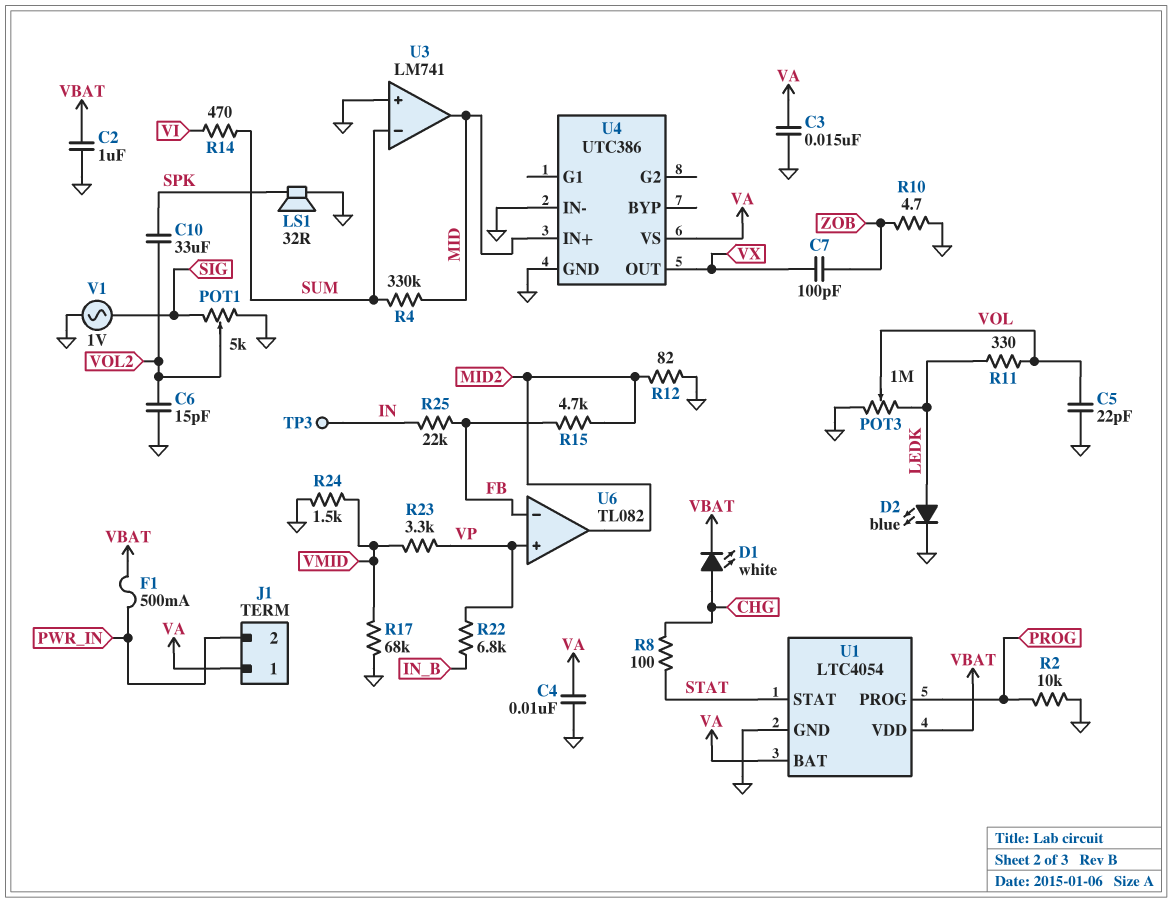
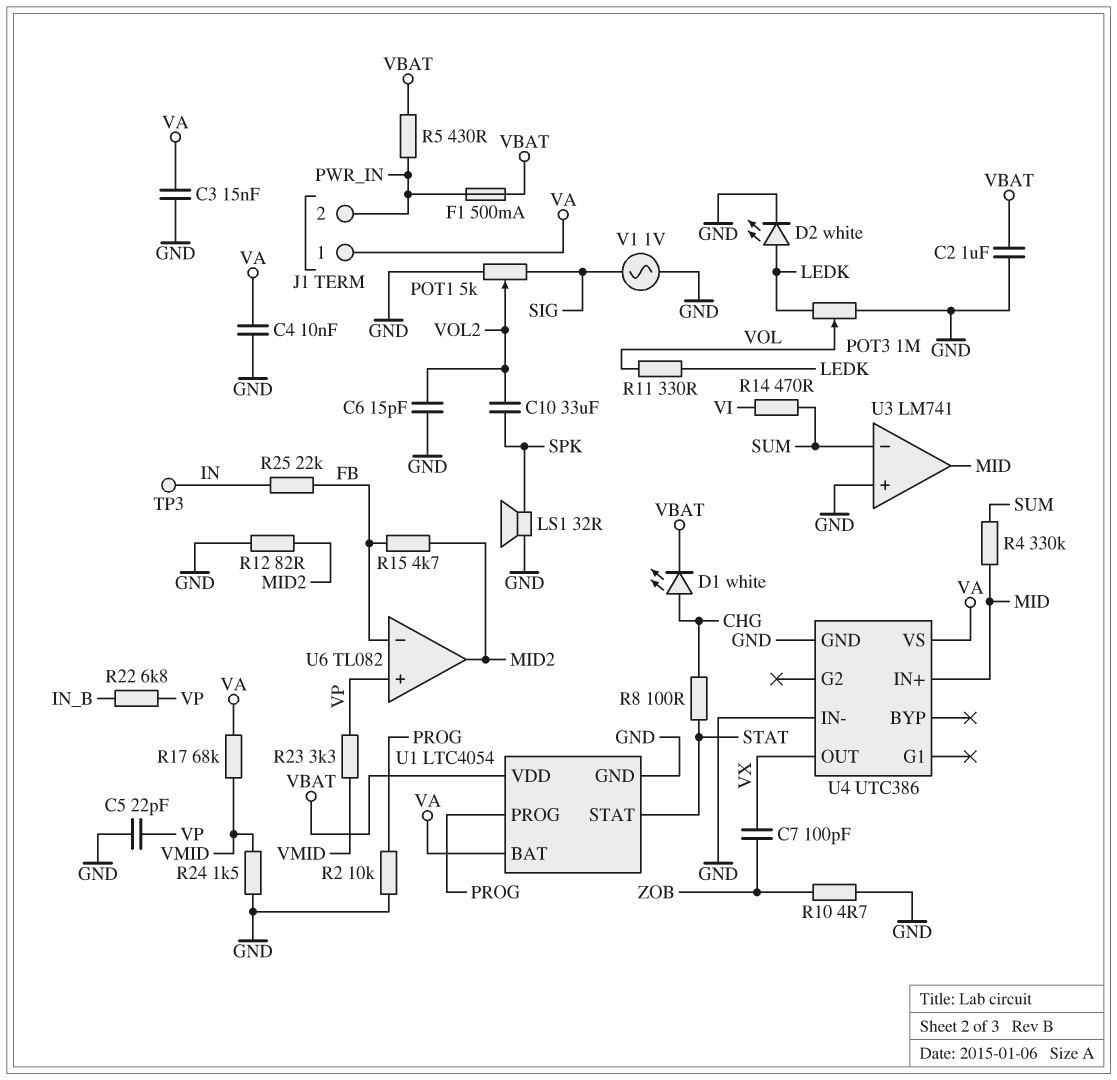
C5: 22pF (GND, VOL) -> 22pF (GND, VP)
D2: LED blue (A LEDK, K GND) -> LED white (A LEDK, K GND)
R5: none -> 430 (PWR_IN, VBAT)
R17: 68k (GND, VMID) -> 68k (VA, VMID)

